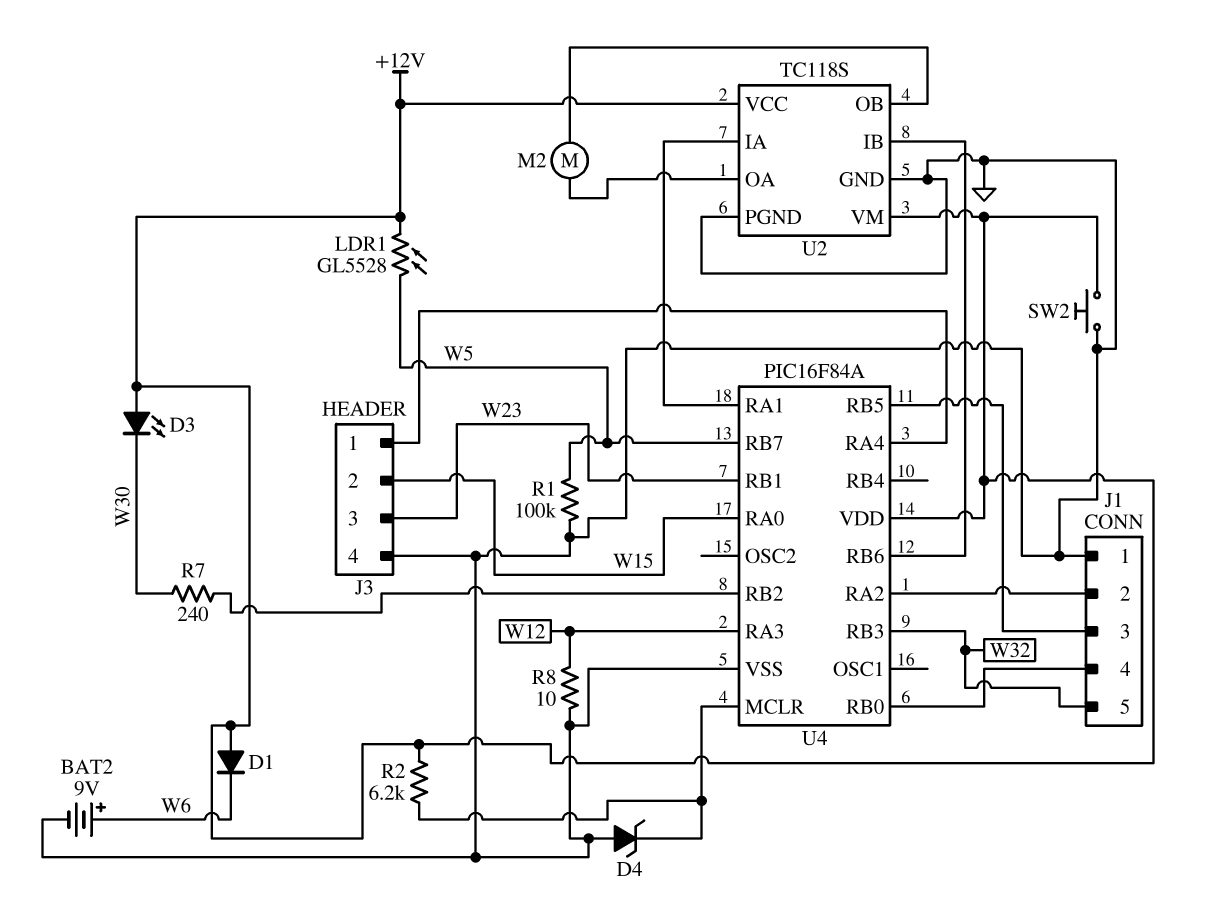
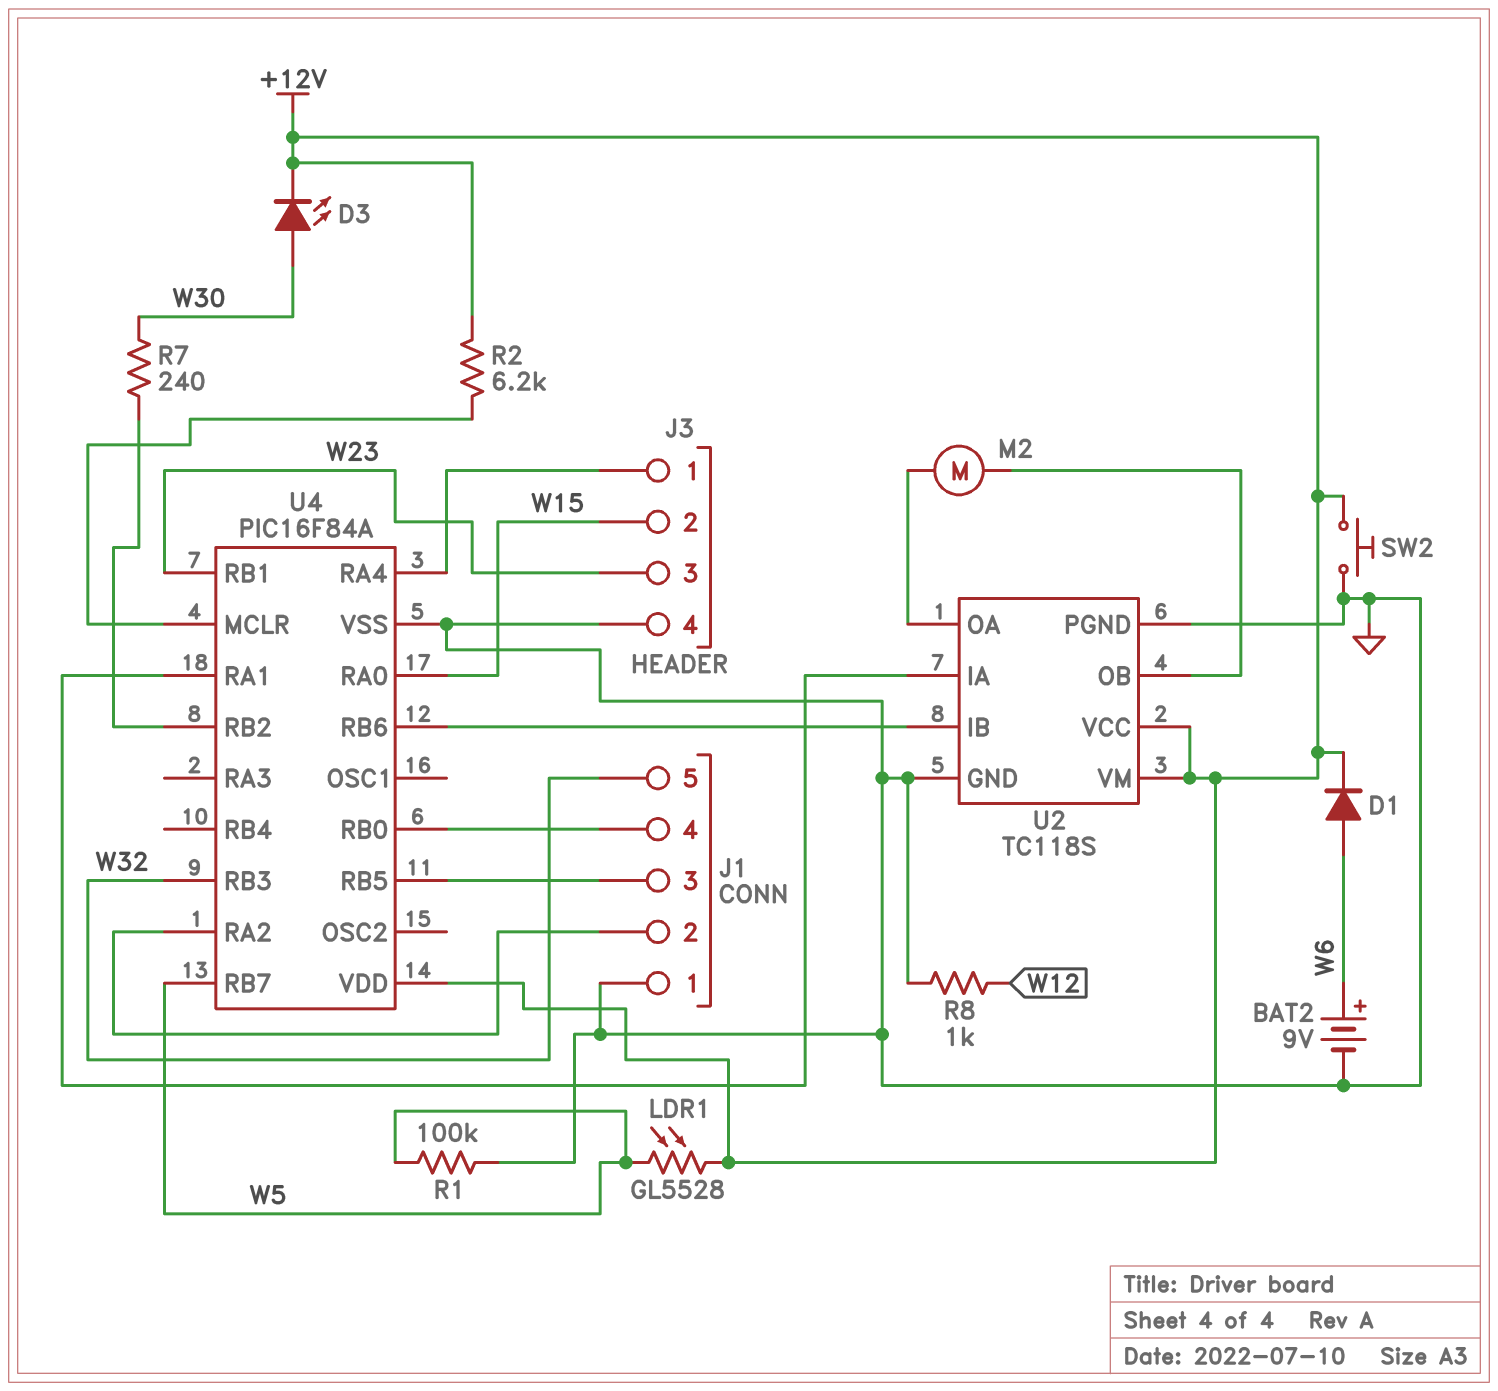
D1: diode (A +12V, K W6) -> diode (A W6, K +12V)
D3: LED (A +12V, K W30) -> LED (A W30, K +12V)
D4: zener (A GND, K U4/MCLR) -> none
R8: 10 (GND, W12) -> 1k (GND, W12)
U4 pin RA3: W12 -> none

